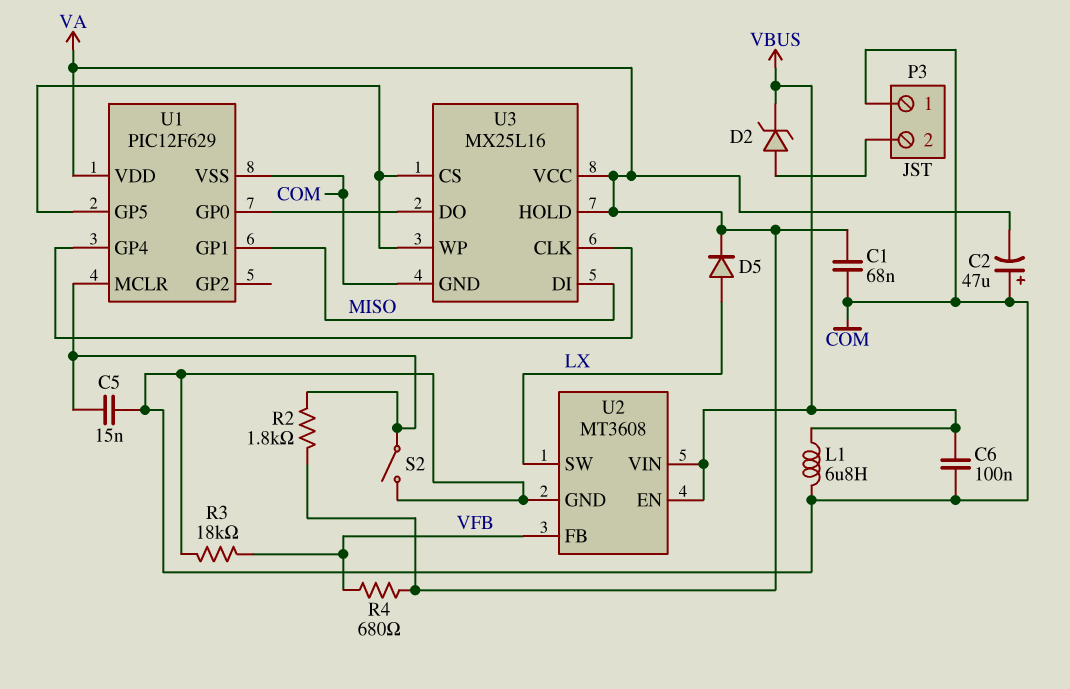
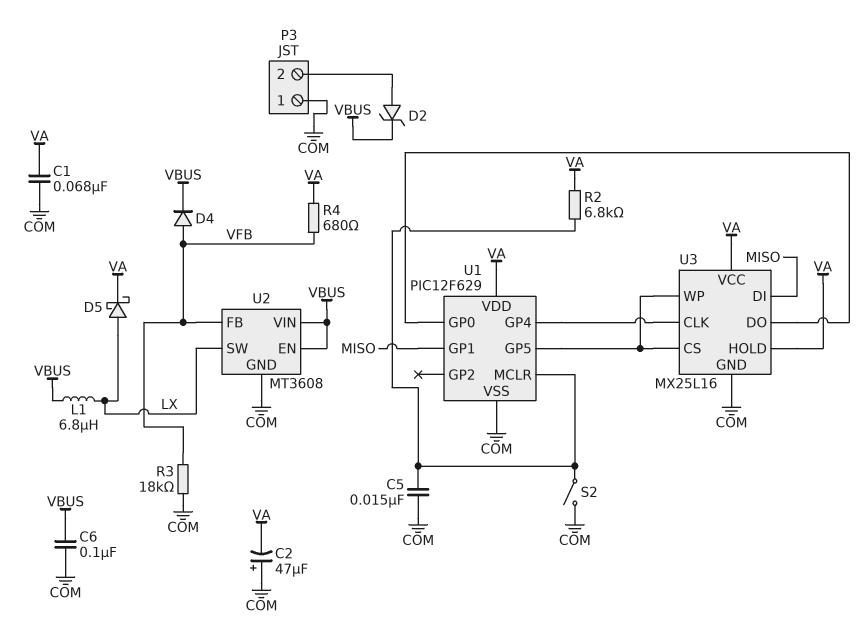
D4: none -> diode (A VFB, K VBUS)
D5: diode (A LX, K VA) -> schottky (A LX, K VA)
L1: 6.8uH (COM, VBUS) -> 6.8uH (LX, VBUS)
R2: 1.8k (U1/MCLR, VA) -> 6.8k (U1/MCLR, VA)

